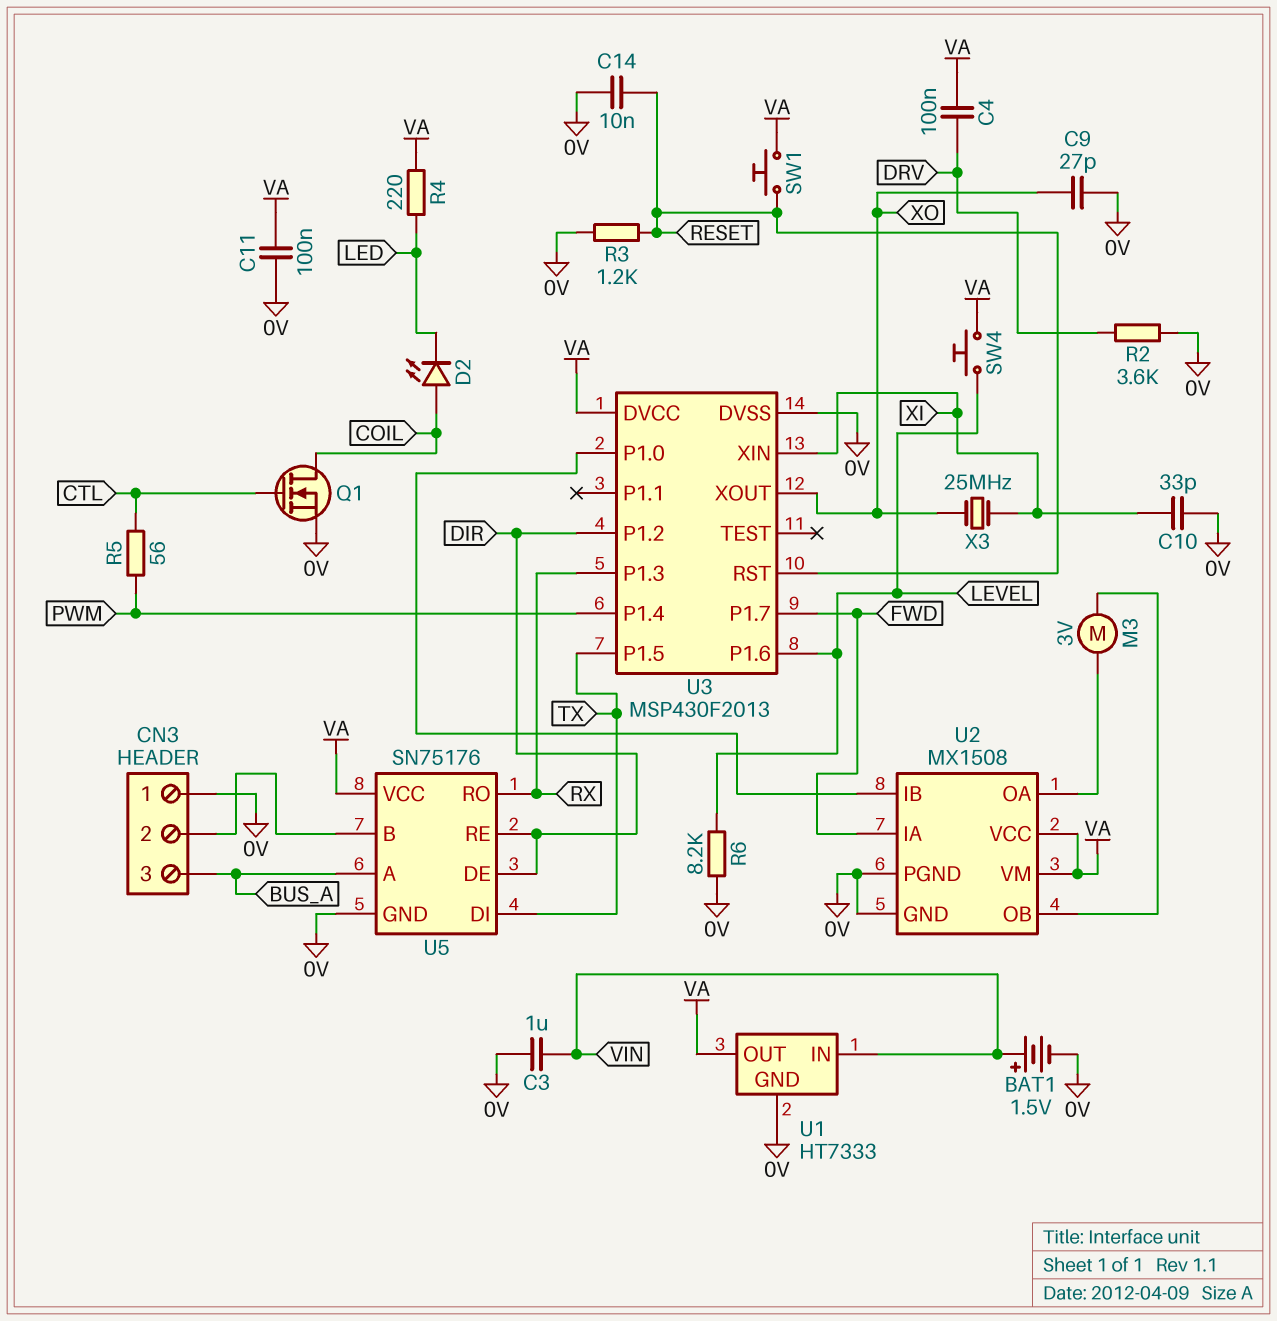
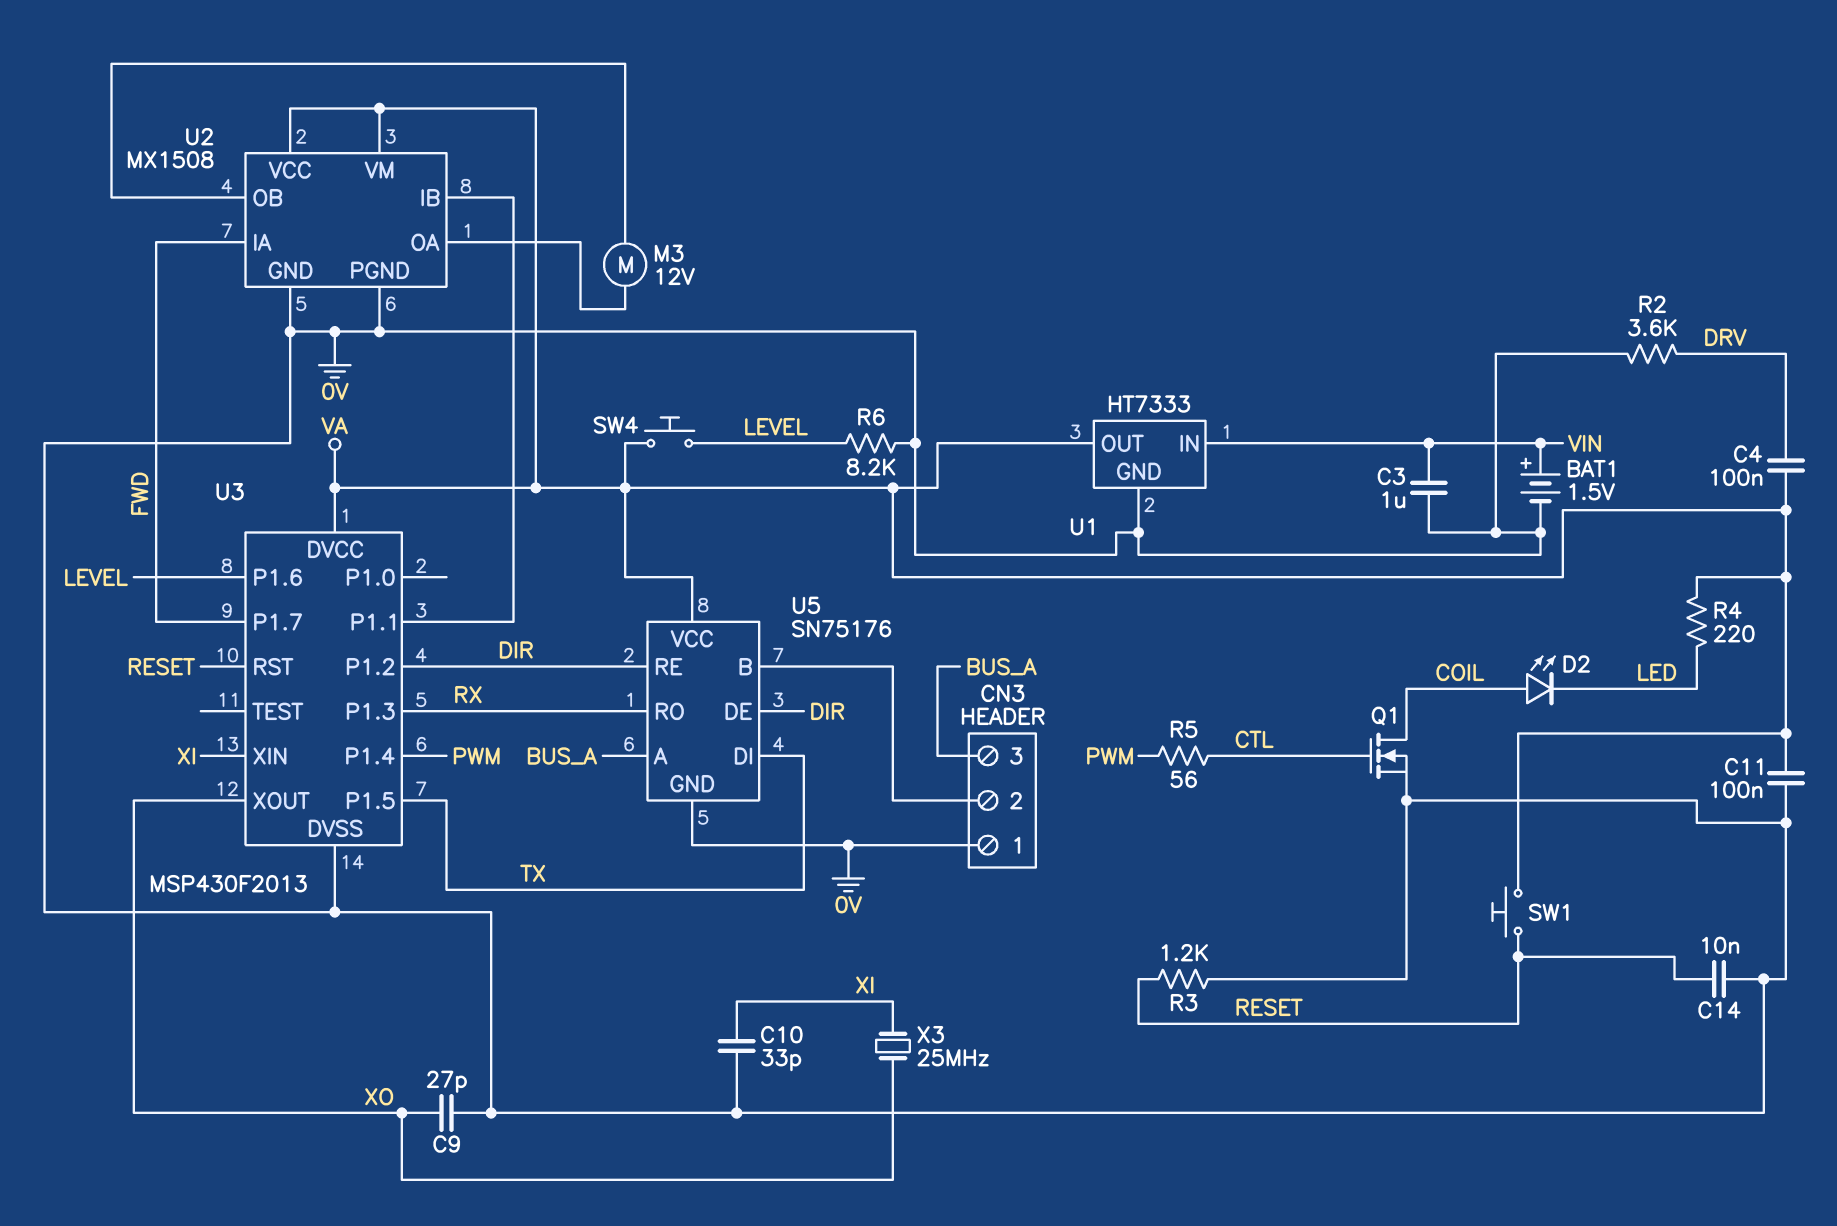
M3: motor 3V (U2/OA, U2/OB) -> motor 12V (U2/OA, U2/OB)
U3 pin P1.0: U2/IB -> none
U3 pin P1.1: none -> U2/IB

